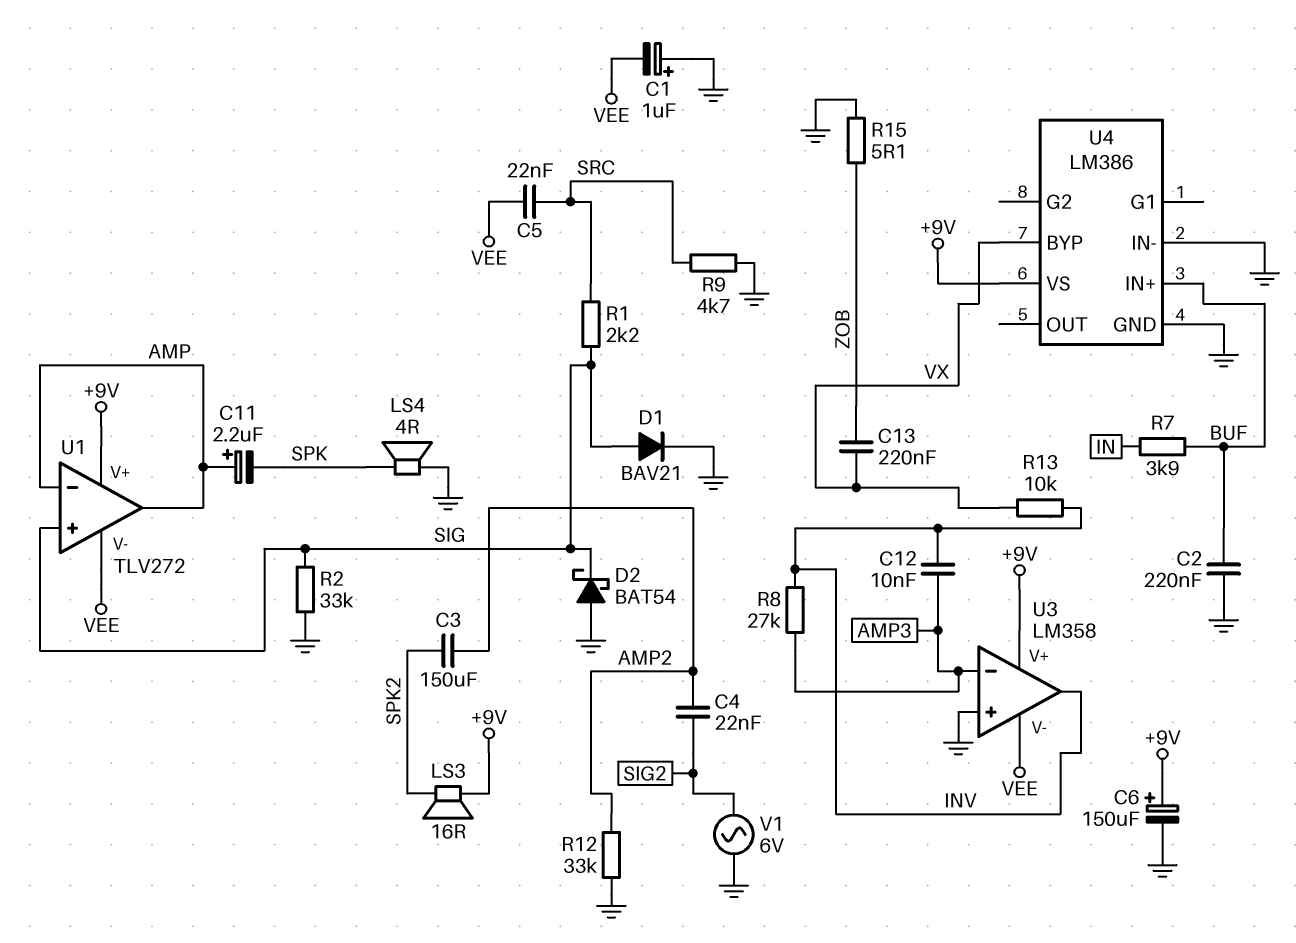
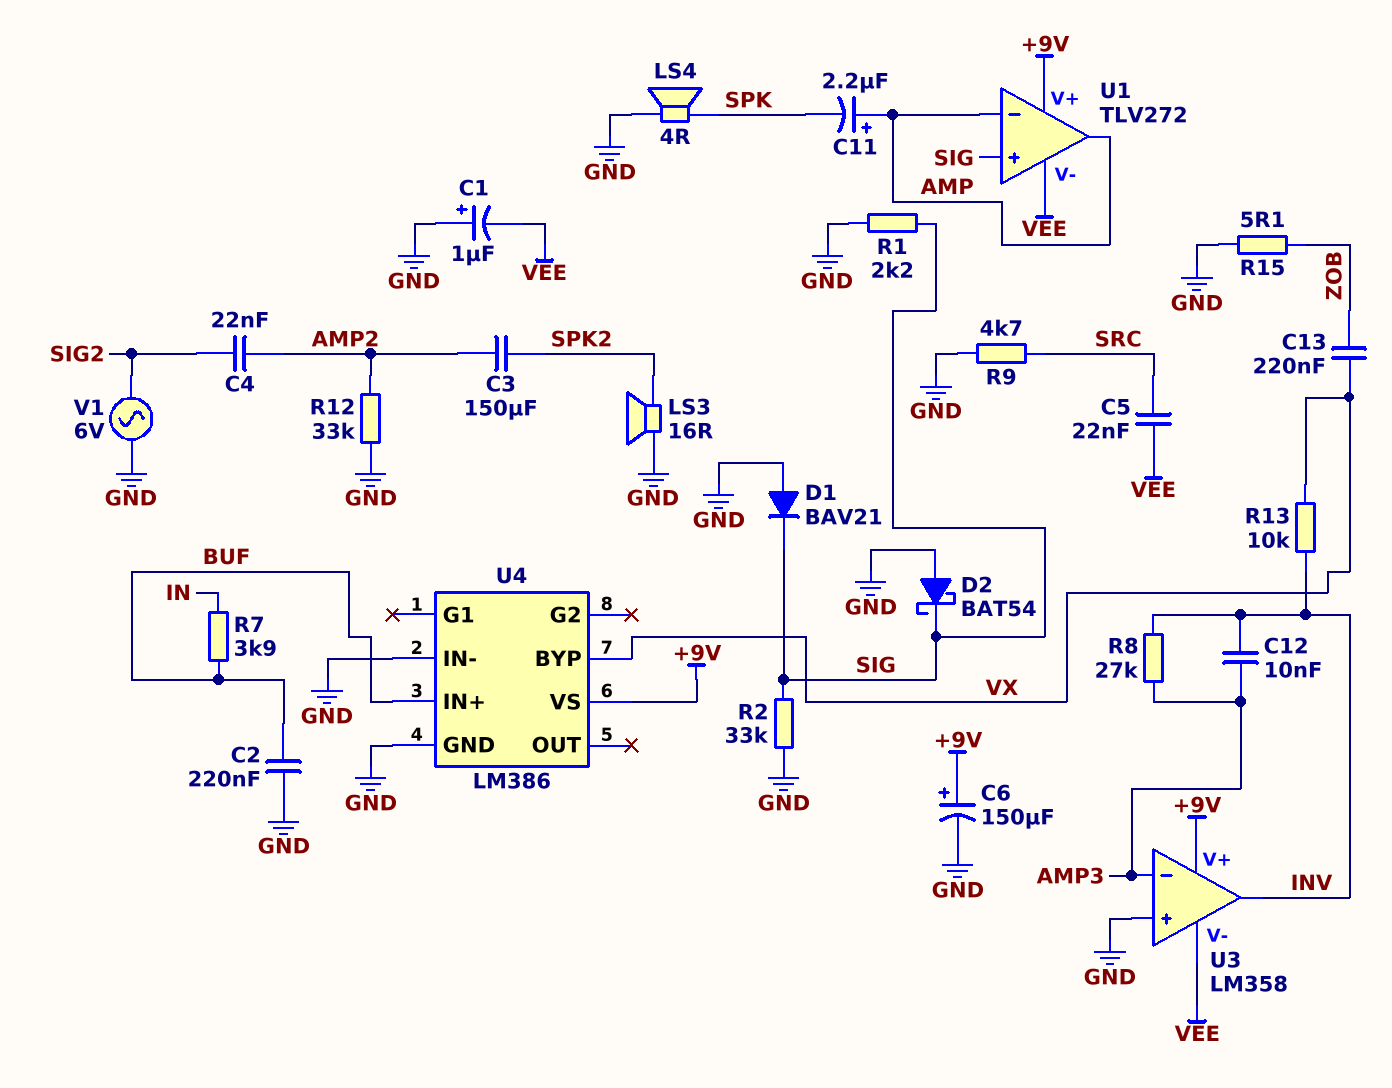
D1: diode BAV21 (A SIG, K GND) -> diode BAV21 (A GND, K SIG)
LS3: speaker 16R (+9V, SPK2) -> speaker 16R (GND, SPK2)
R1: 2.2k (SIG, SRC) -> 2.2k (GND, SIG)

